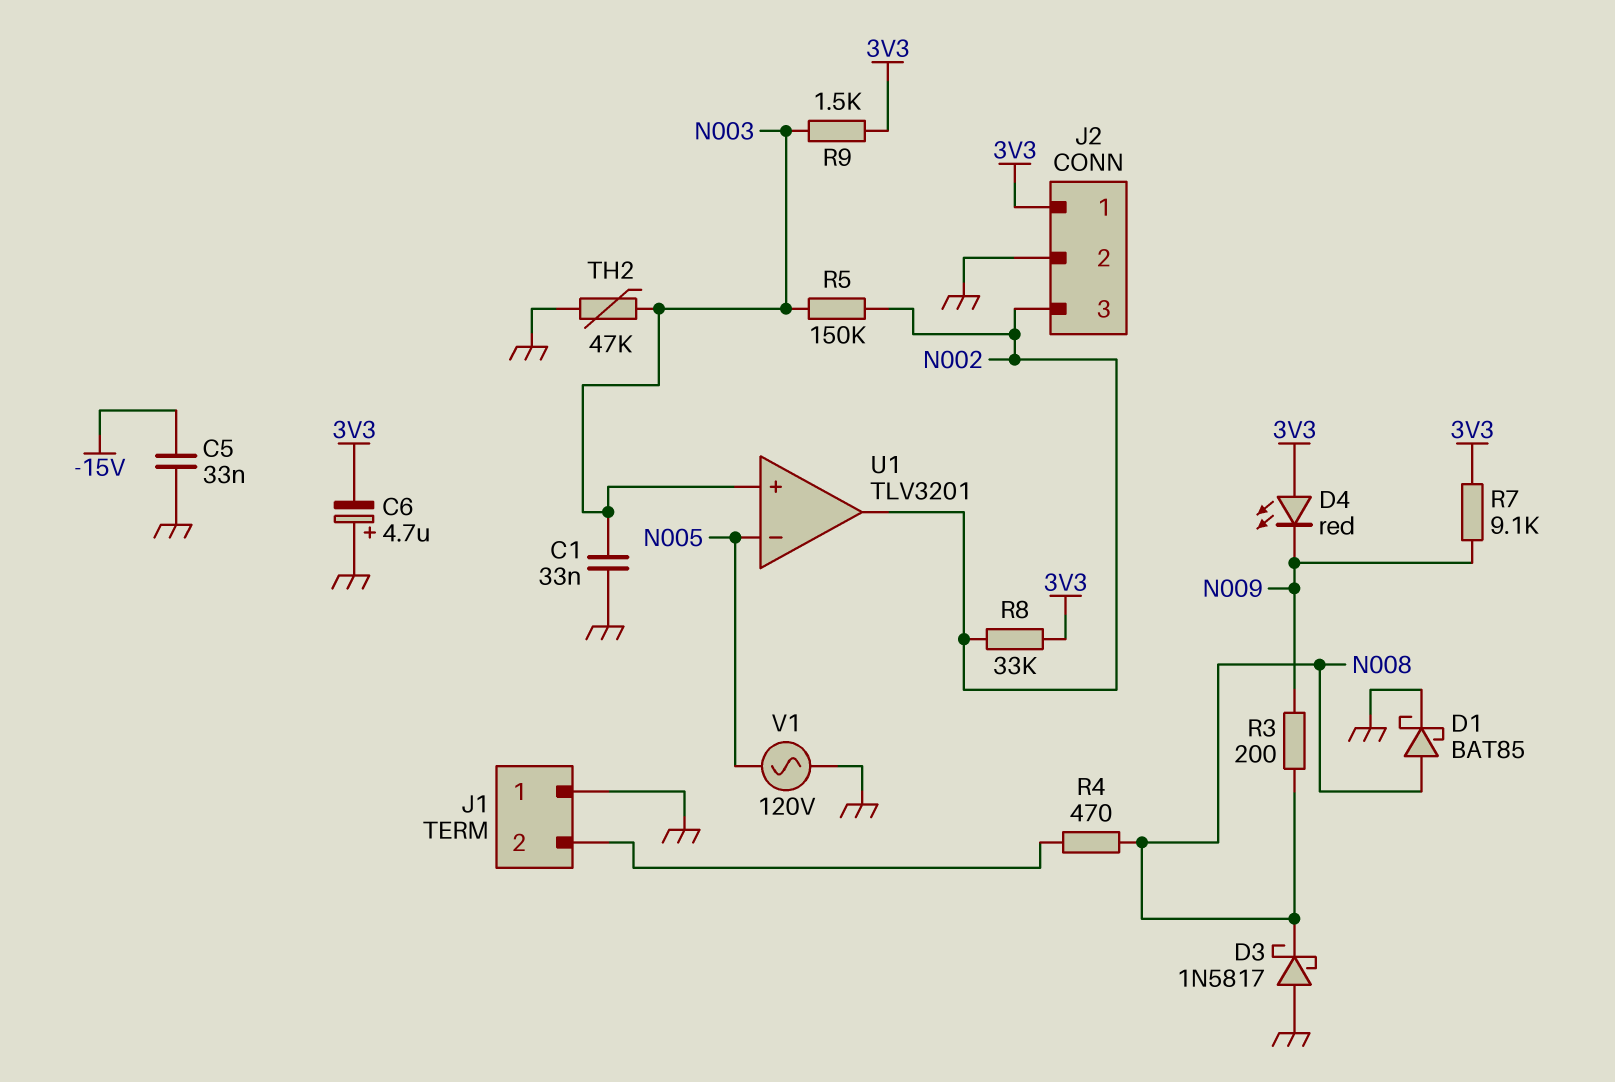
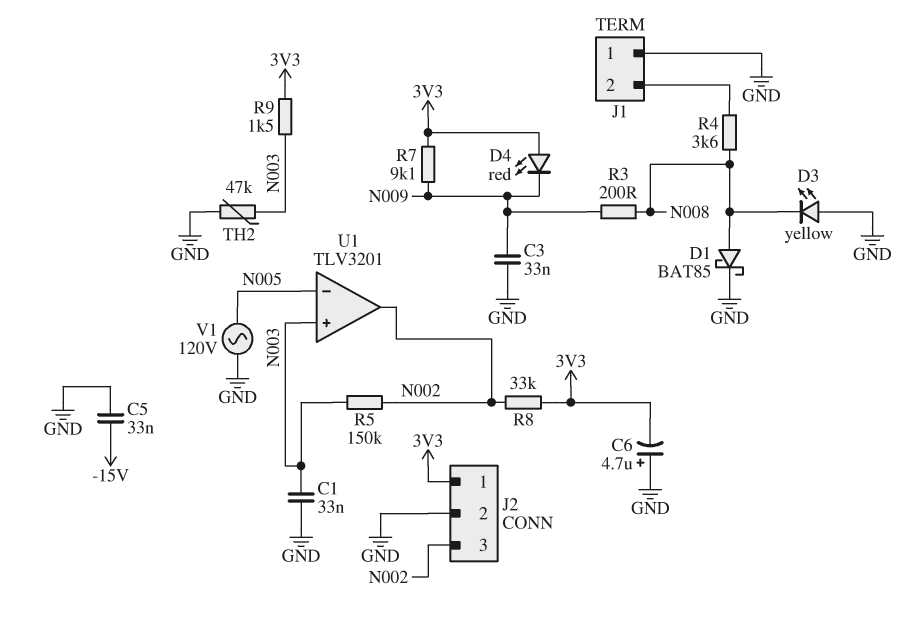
C3: none -> 33nF (GND, N009)
D3: schottky 1N5817 (A GND, K N008) -> LED yellow (A GND, K N008)
R4: 470 (J1/2, N008) -> 3.6k (J1/2, N008)

